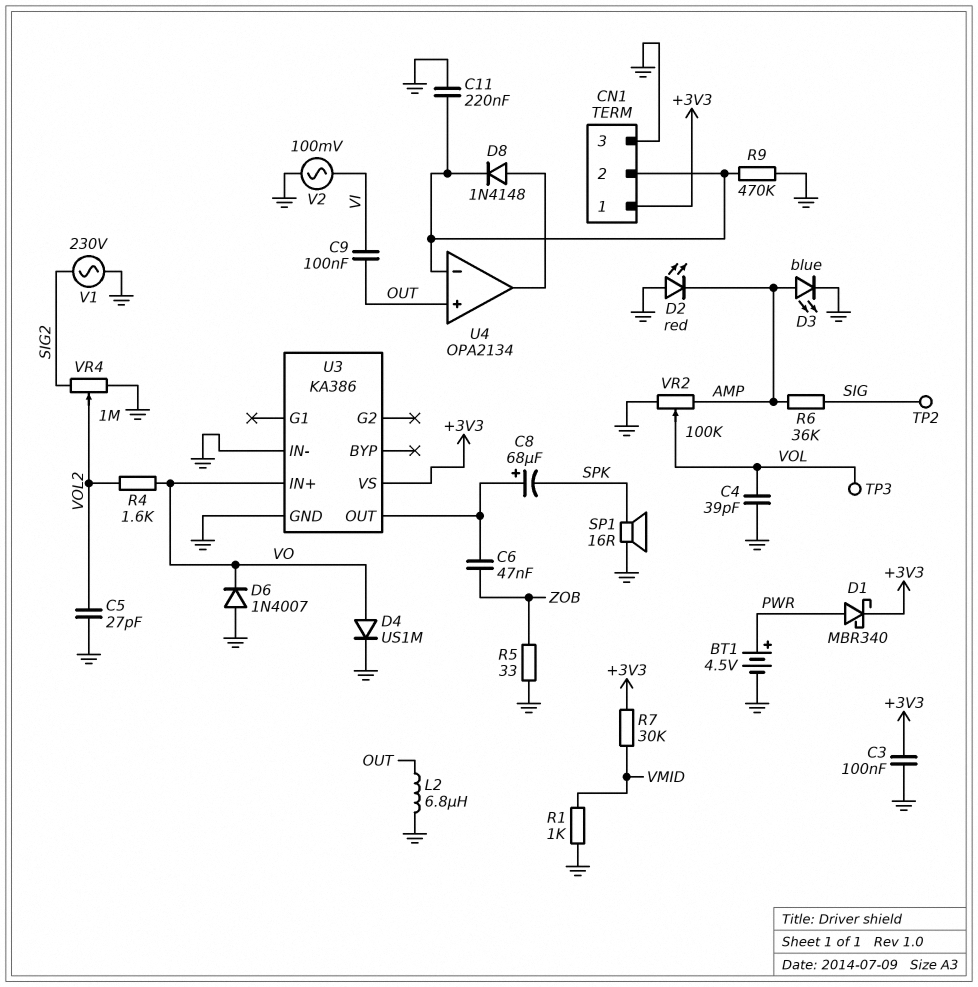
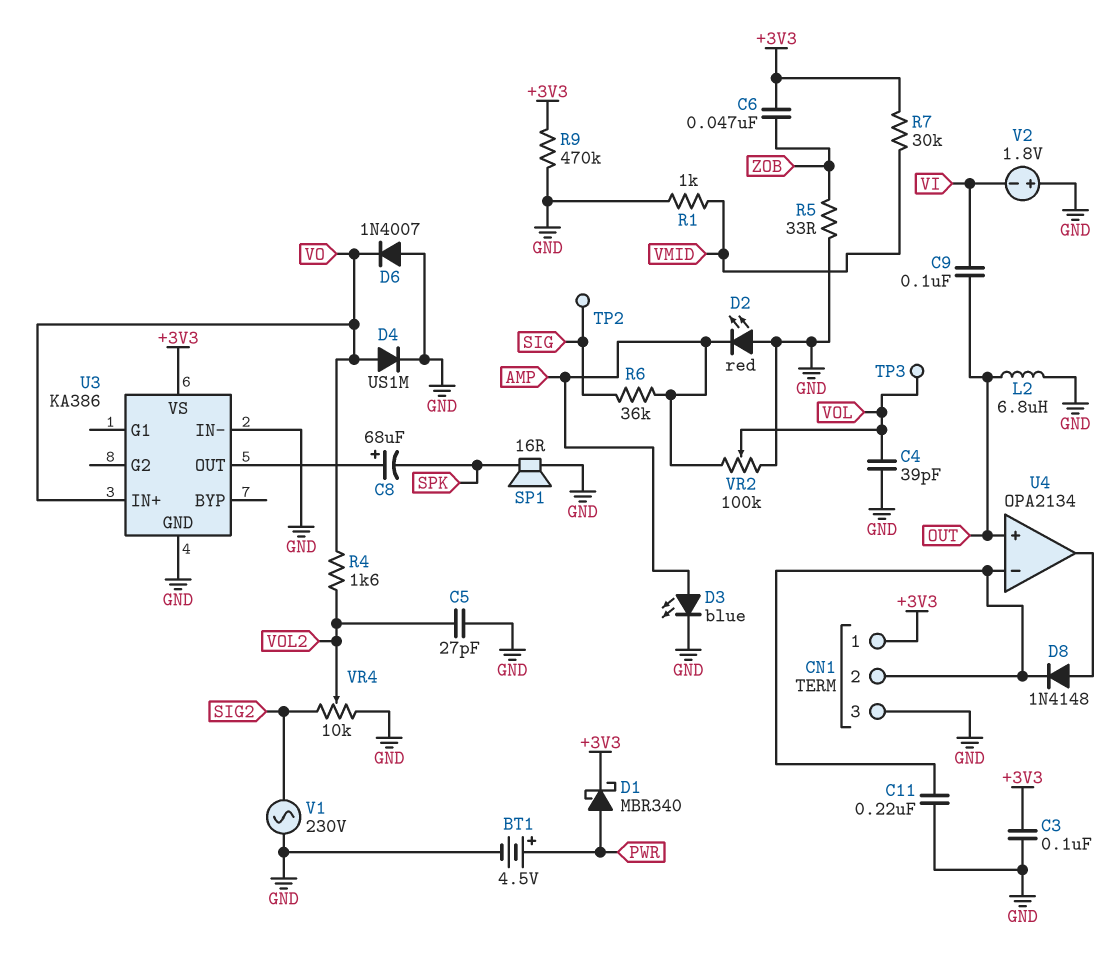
C6: 47nF (U3/OUT, ZOB) -> 47nF (+3V3, ZOB)
R9: 470k (CN1/2, GND) -> 470k (+3V3, GND)
V2: AC 100mV (GND, VI) -> 1.8V (plus GND, minus VI)
VR4: 1M (GND, SIG2, wiper VOL2) -> 10k (GND, SIG2, wiper VOL2)

